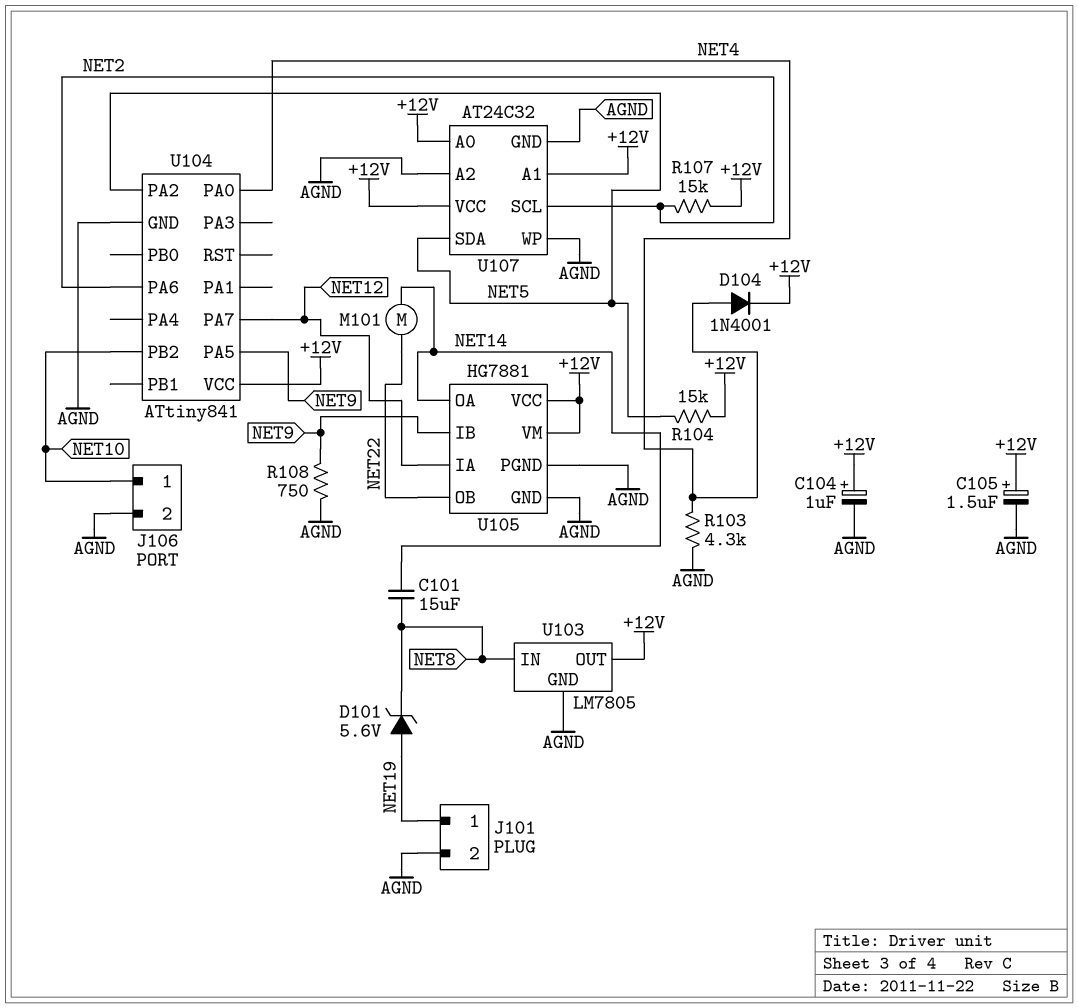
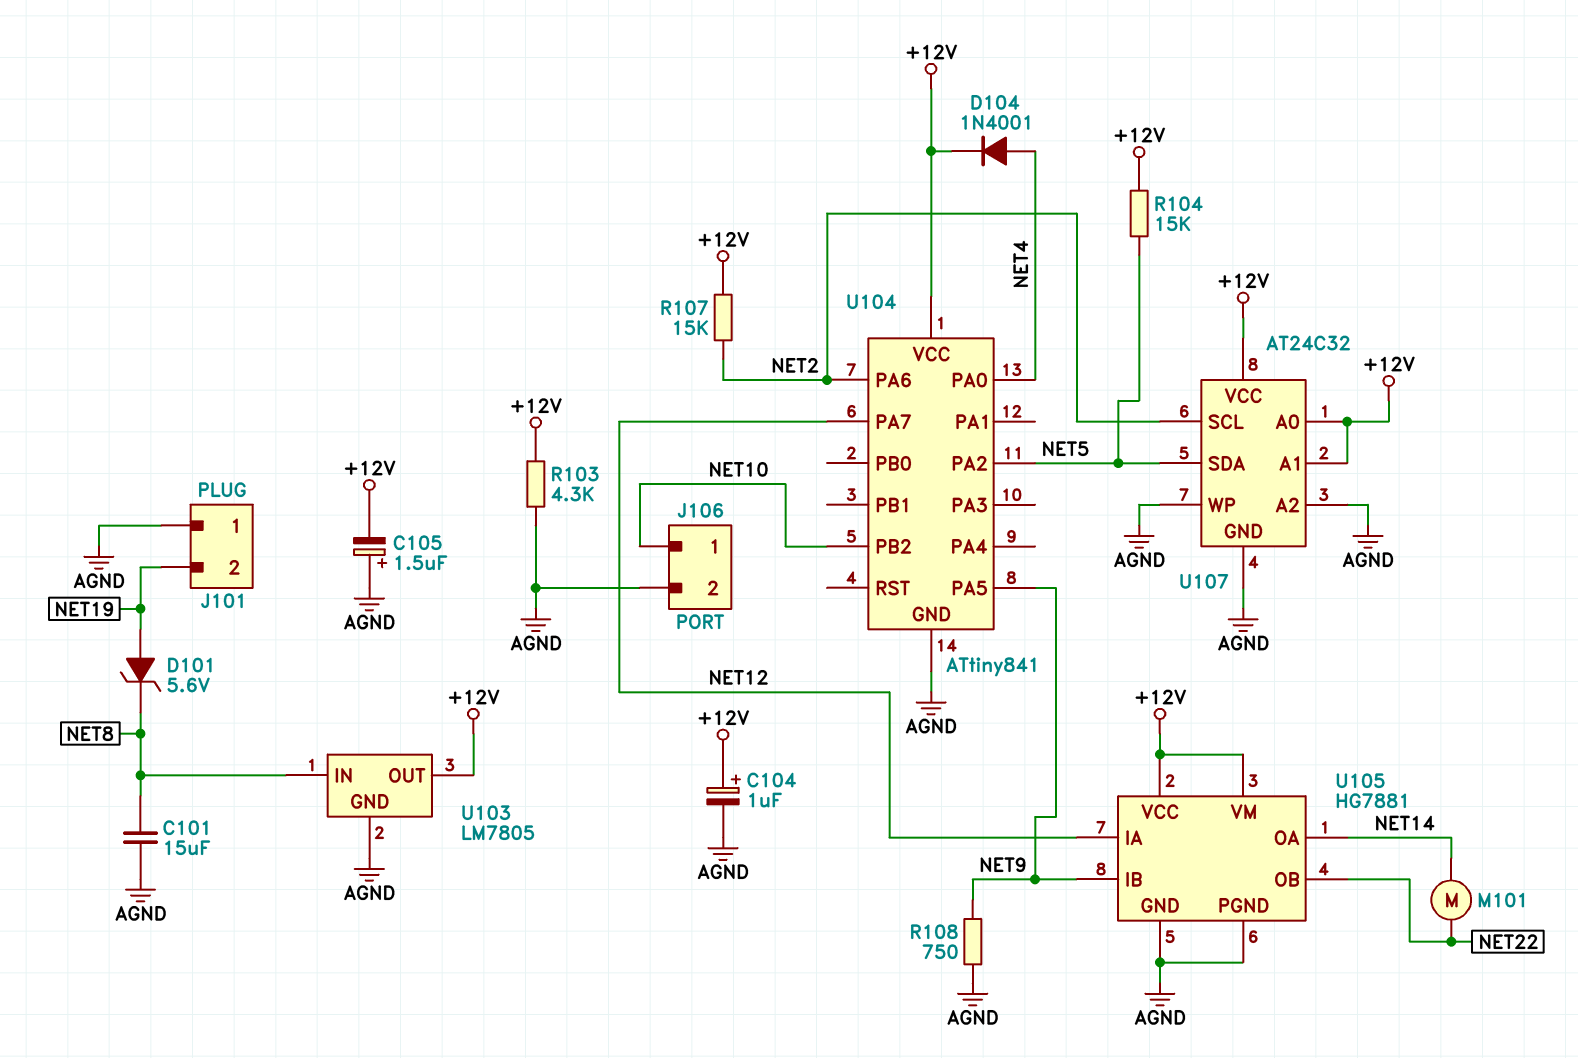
C101: 15uF (NET8, NET14) -> 15uF (AGND, NET8)
C105: 1.5uF (plus +12V, minus AGND) -> 1.5uF (plus AGND, minus +12V)
J101 pin 1: NET19 -> AGND
J101 pin 2: AGND -> NET19
R103: 4.3k (AGND, NET4) -> 4.3k (+12V, AGND)

